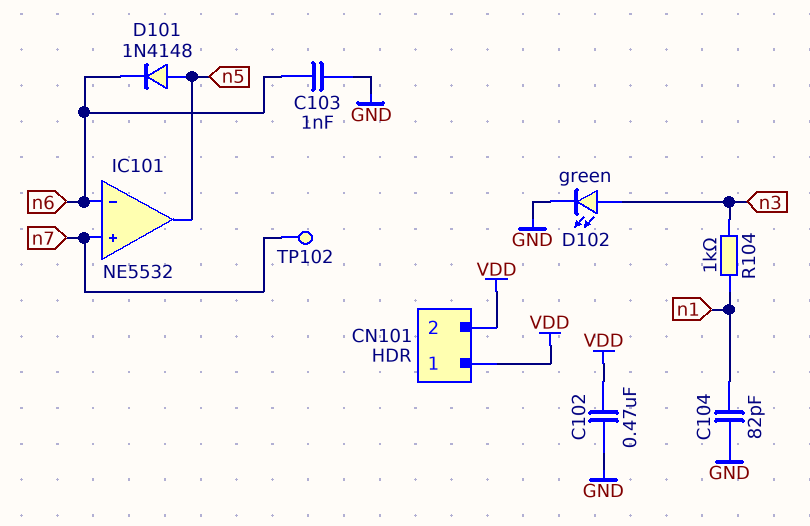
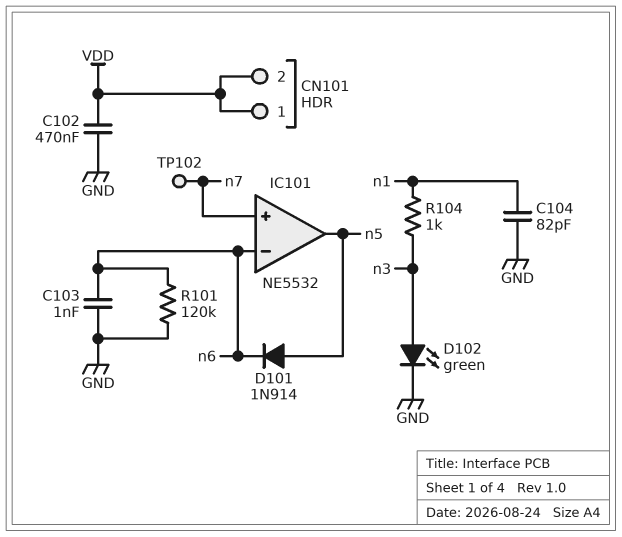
D101: diode 1N4148 (A n5, K n6) -> diode 1N914 (A n5, K n6)
R101: none -> 120k (GND, n6)

